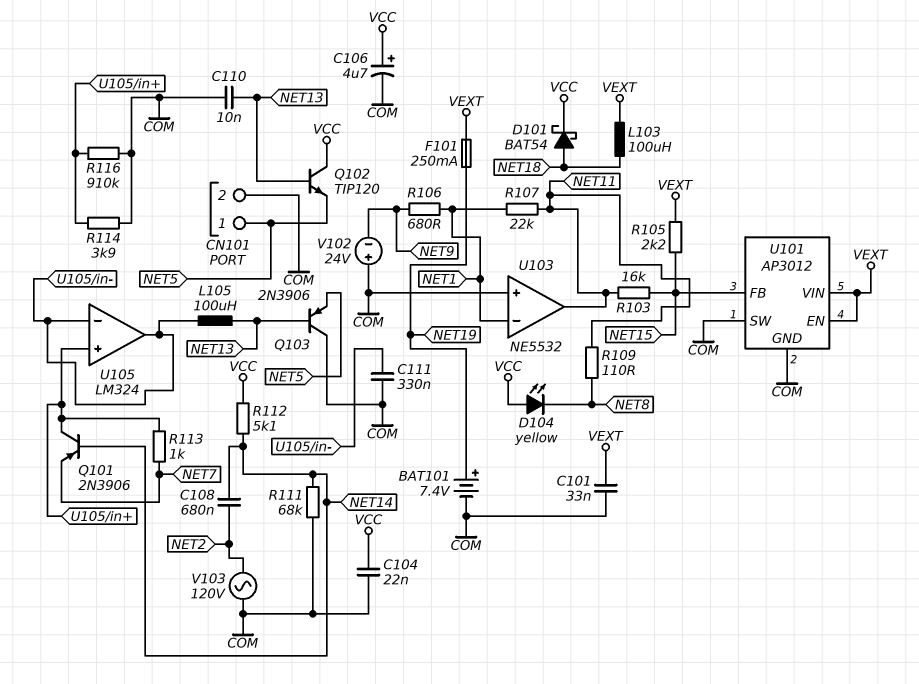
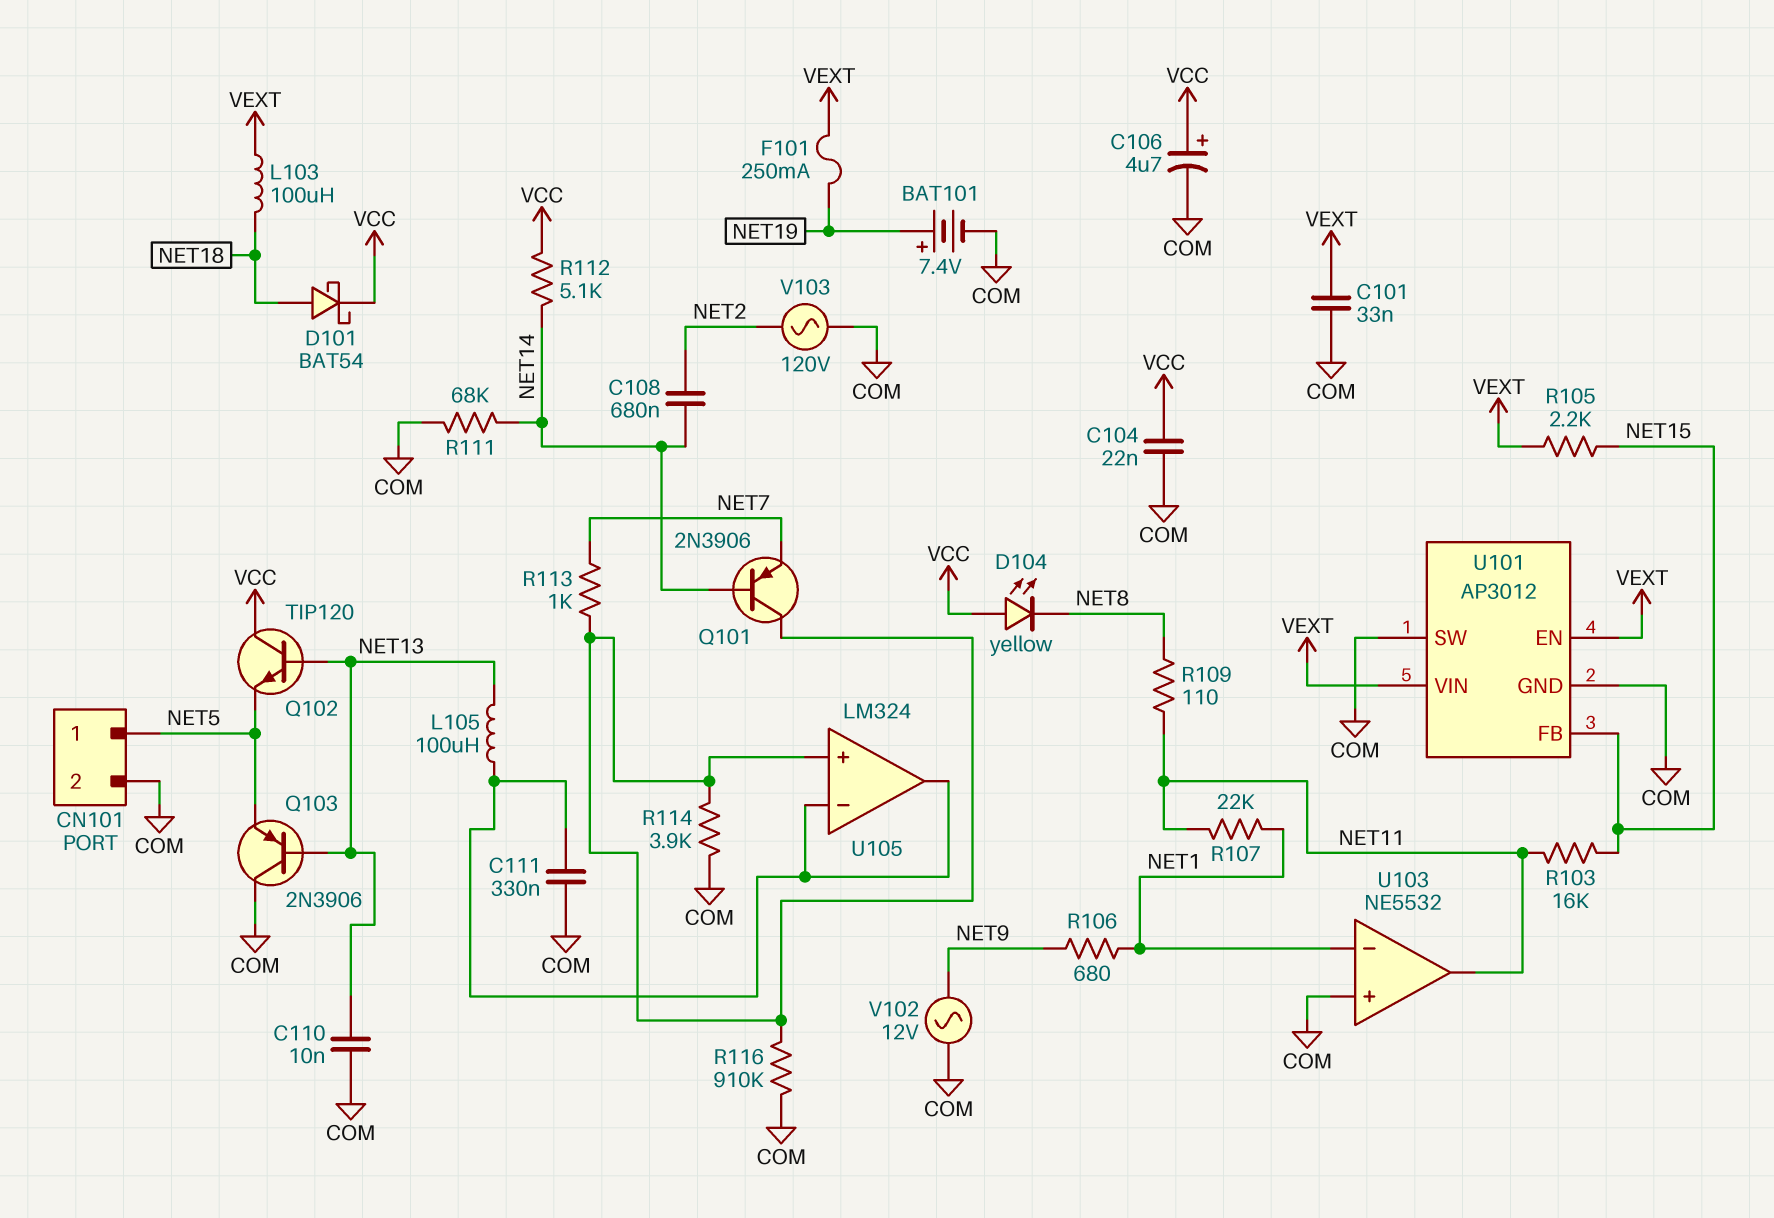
V102: 24V (plus COM, minus NET9) -> AC 12V (COM, NET9)

